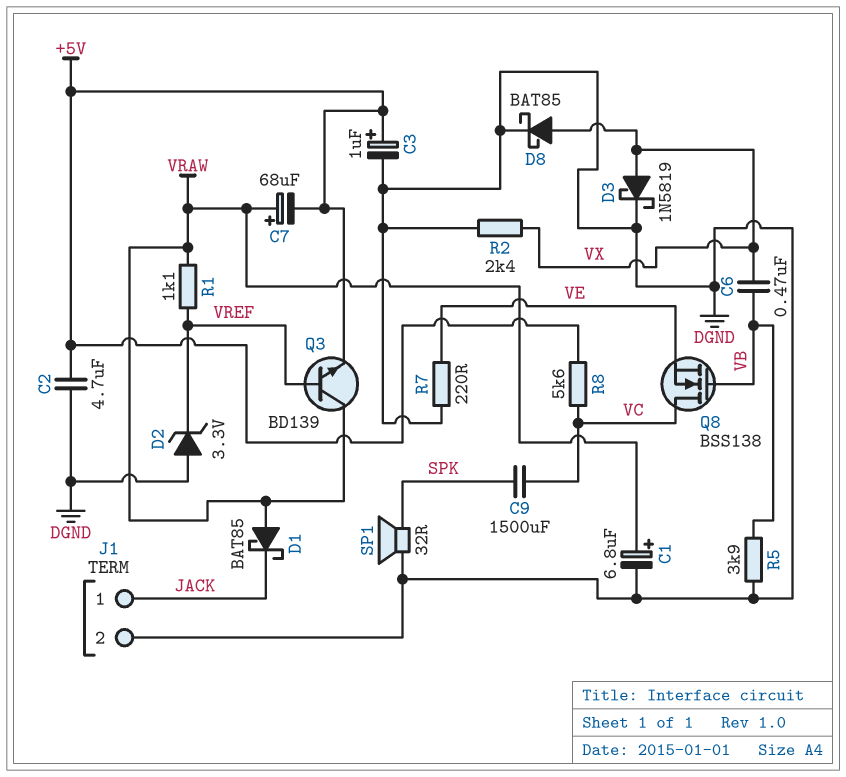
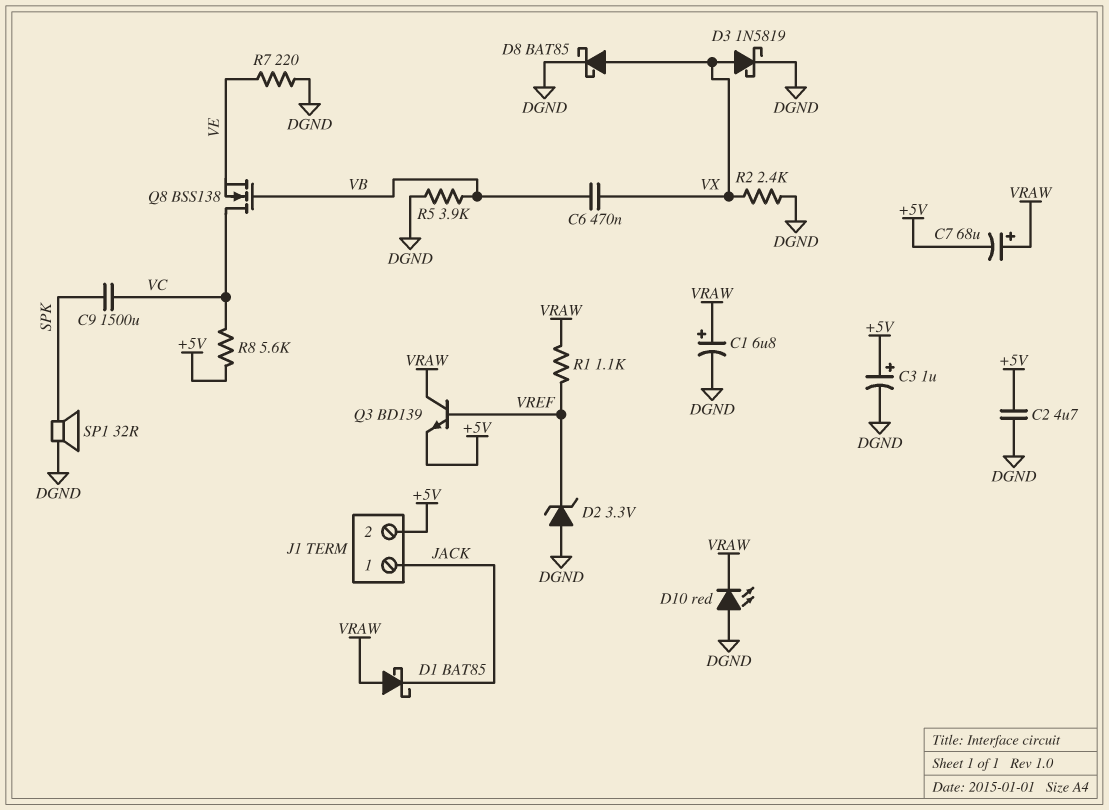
D10: none -> LED red (A DGND, K VRAW)
J1 pin 2: DGND -> +5V

